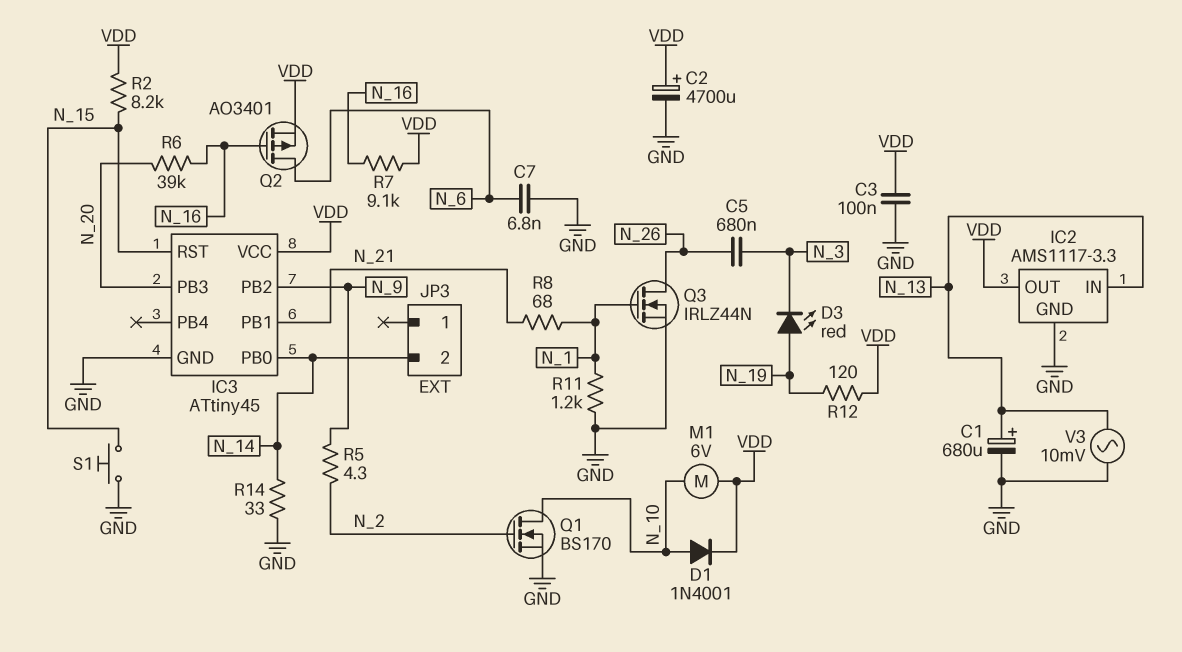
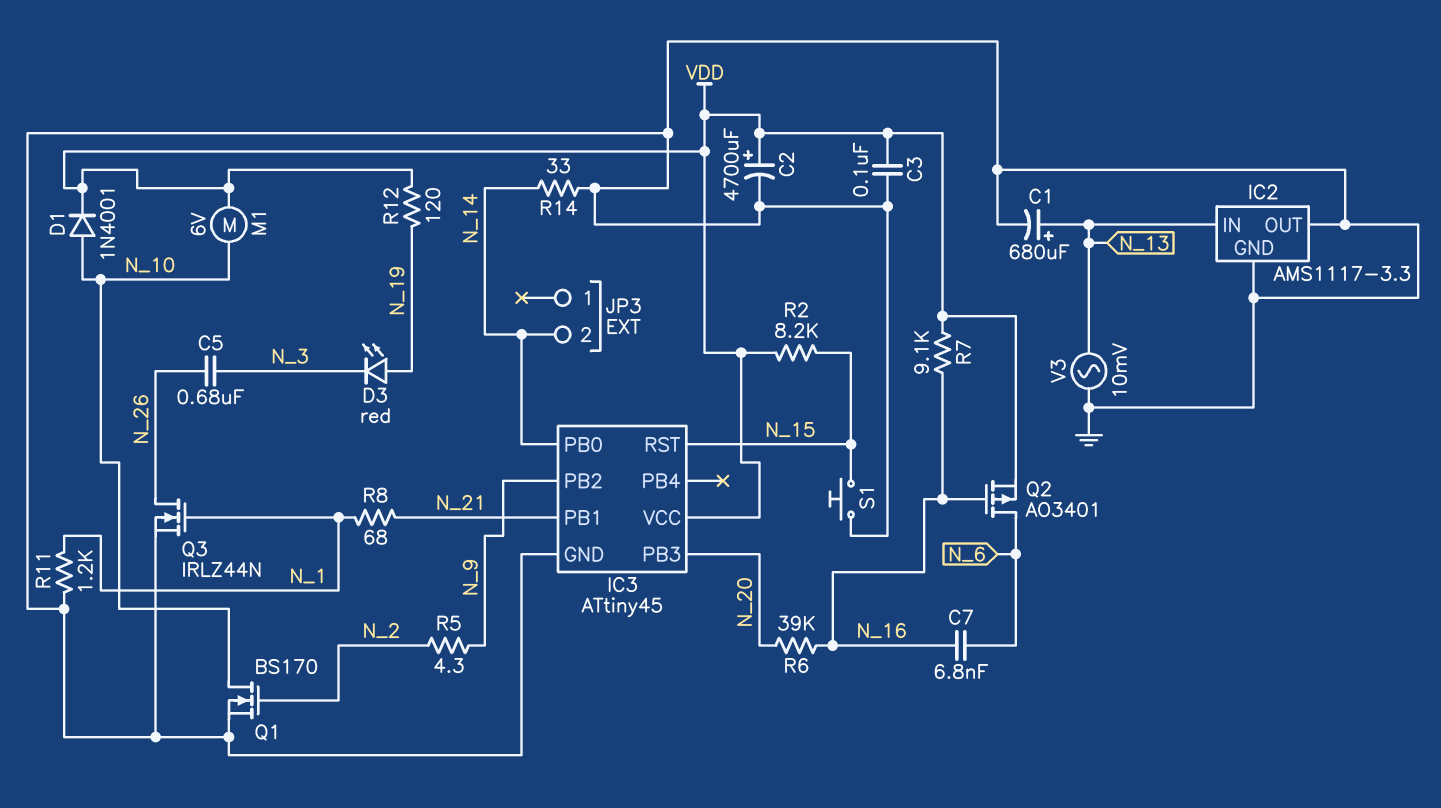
C7: 6.8nF (GND, N_6) -> 6.8nF (N_6, N_16)
IC2 pin OUT: VDD -> GND

